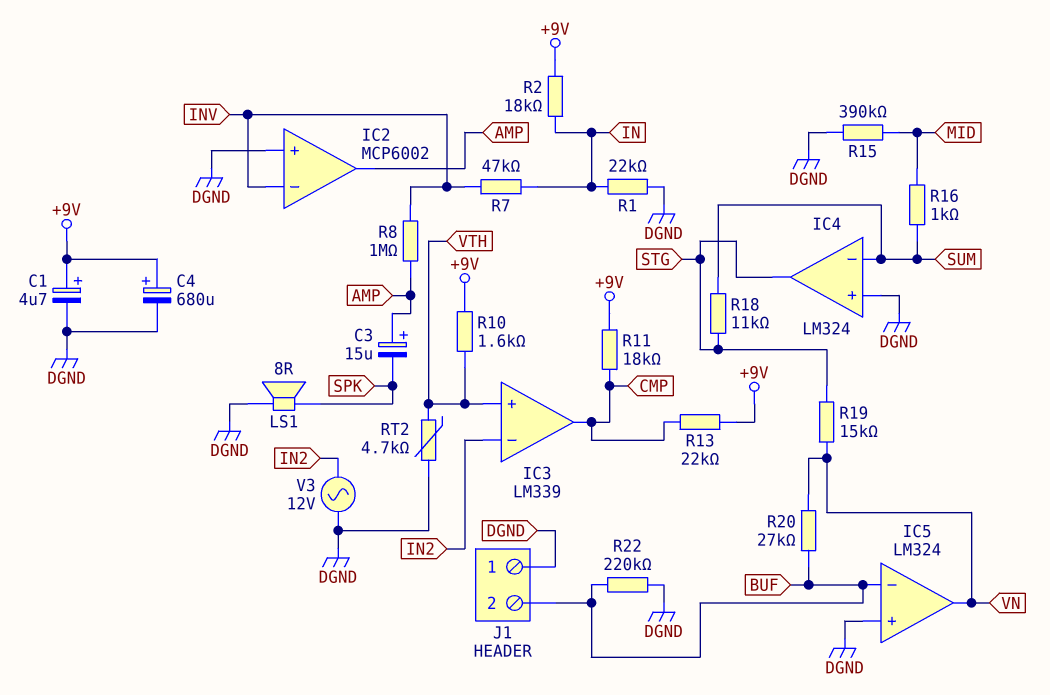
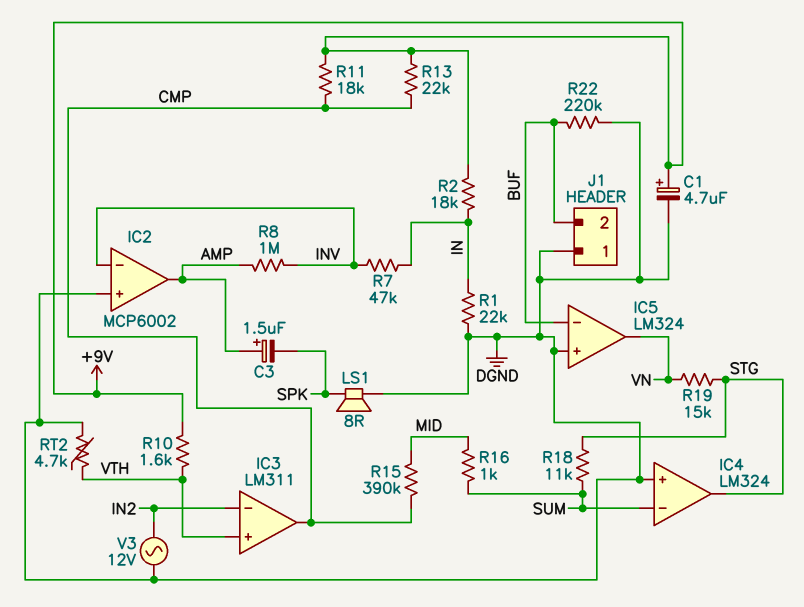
C3: 15uF (plus AMP, minus SPK) -> 1.5uF (plus AMP, minus SPK)
C4: 680uF (plus +9V, minus DGND) -> none
IC3: LM339 -> LM311
R15: 390k (DGND, MID) -> 390k (CMP, MID)
R20: 27k (BUF, VN) -> none

